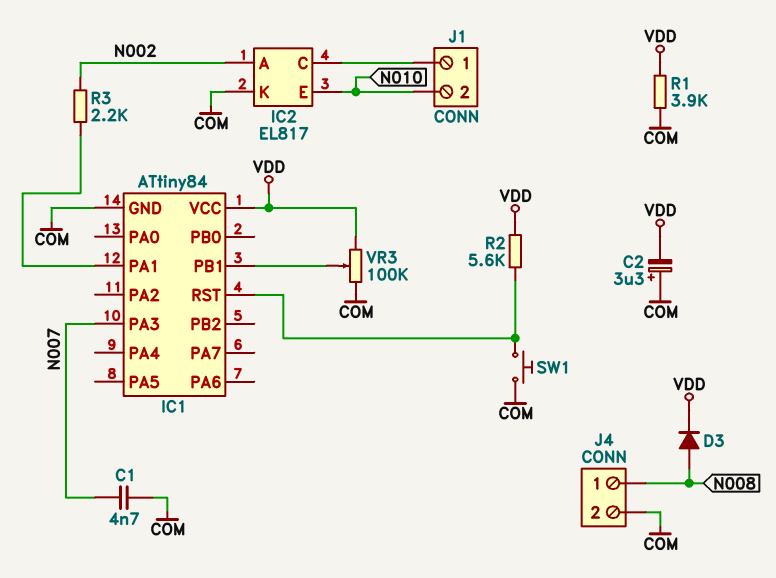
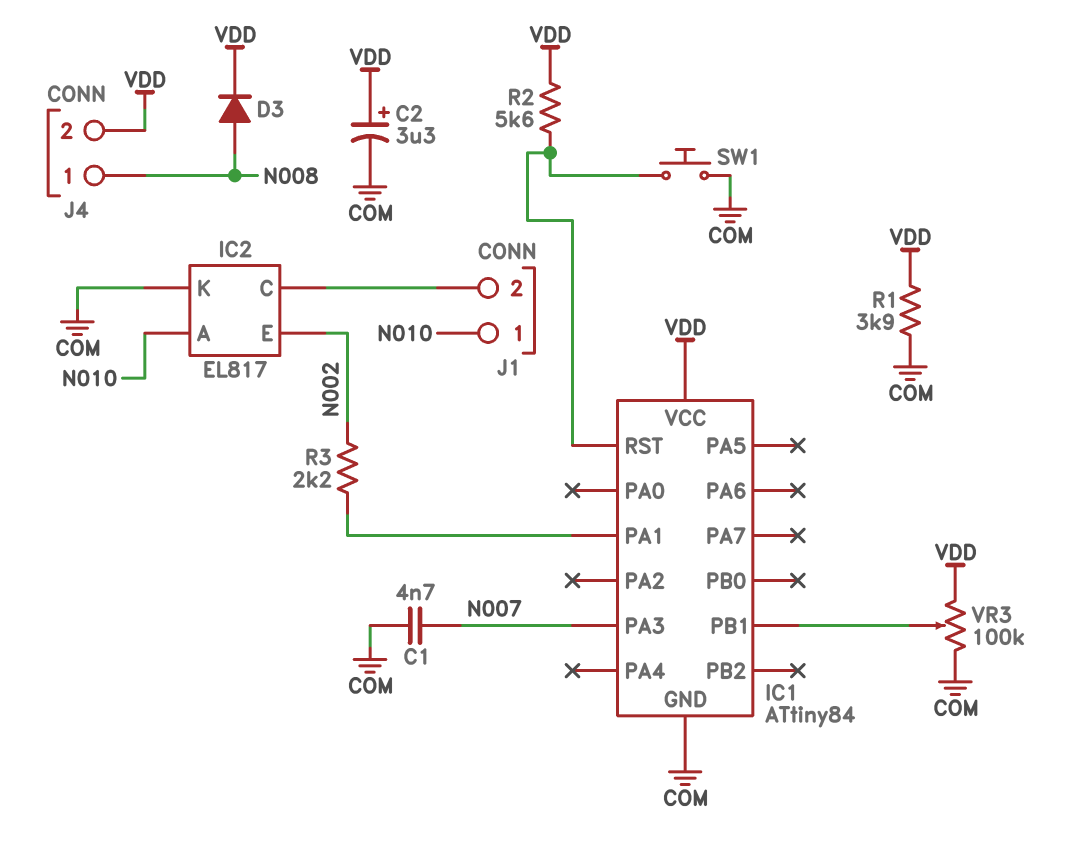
C2: 3.3uF (plus COM, minus VDD) -> 3.3uF (plus VDD, minus COM)
IC2 pin A: N002 -> N010
IC2 pin E: N010 -> N002
J1 pin 1: IC2/C -> N010
J1 pin 2: N010 -> IC2/C
J4 pin 2: COM -> VDD

